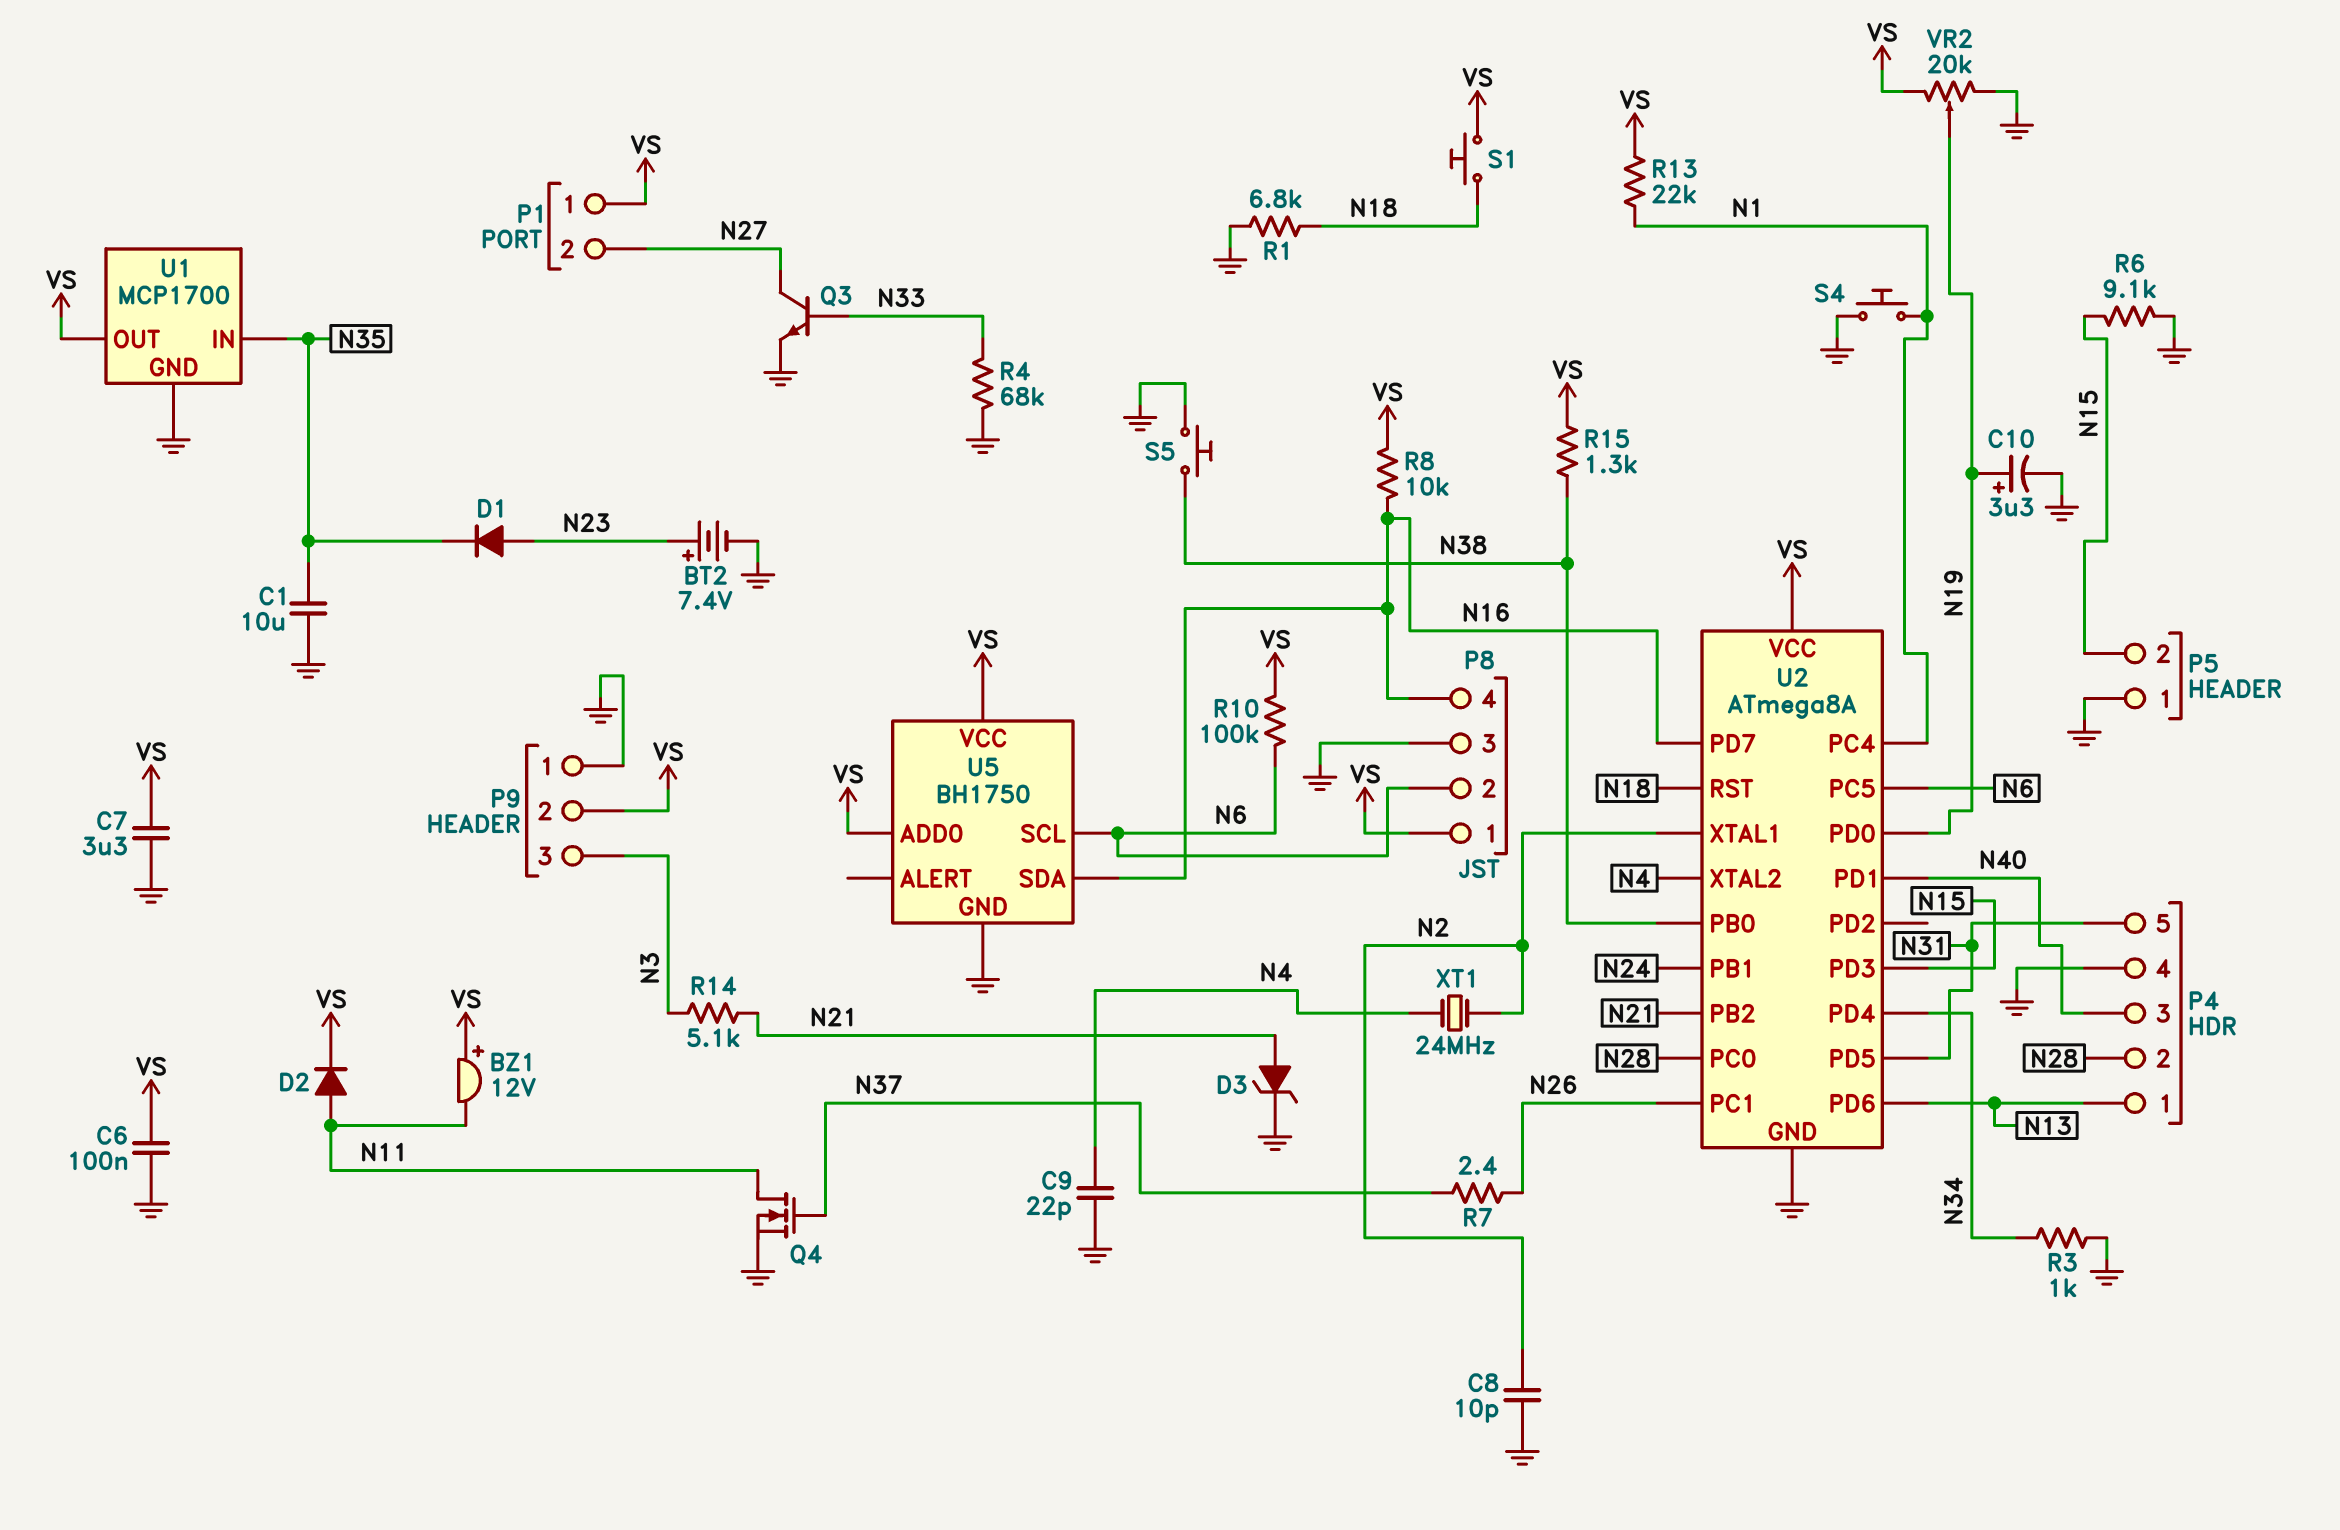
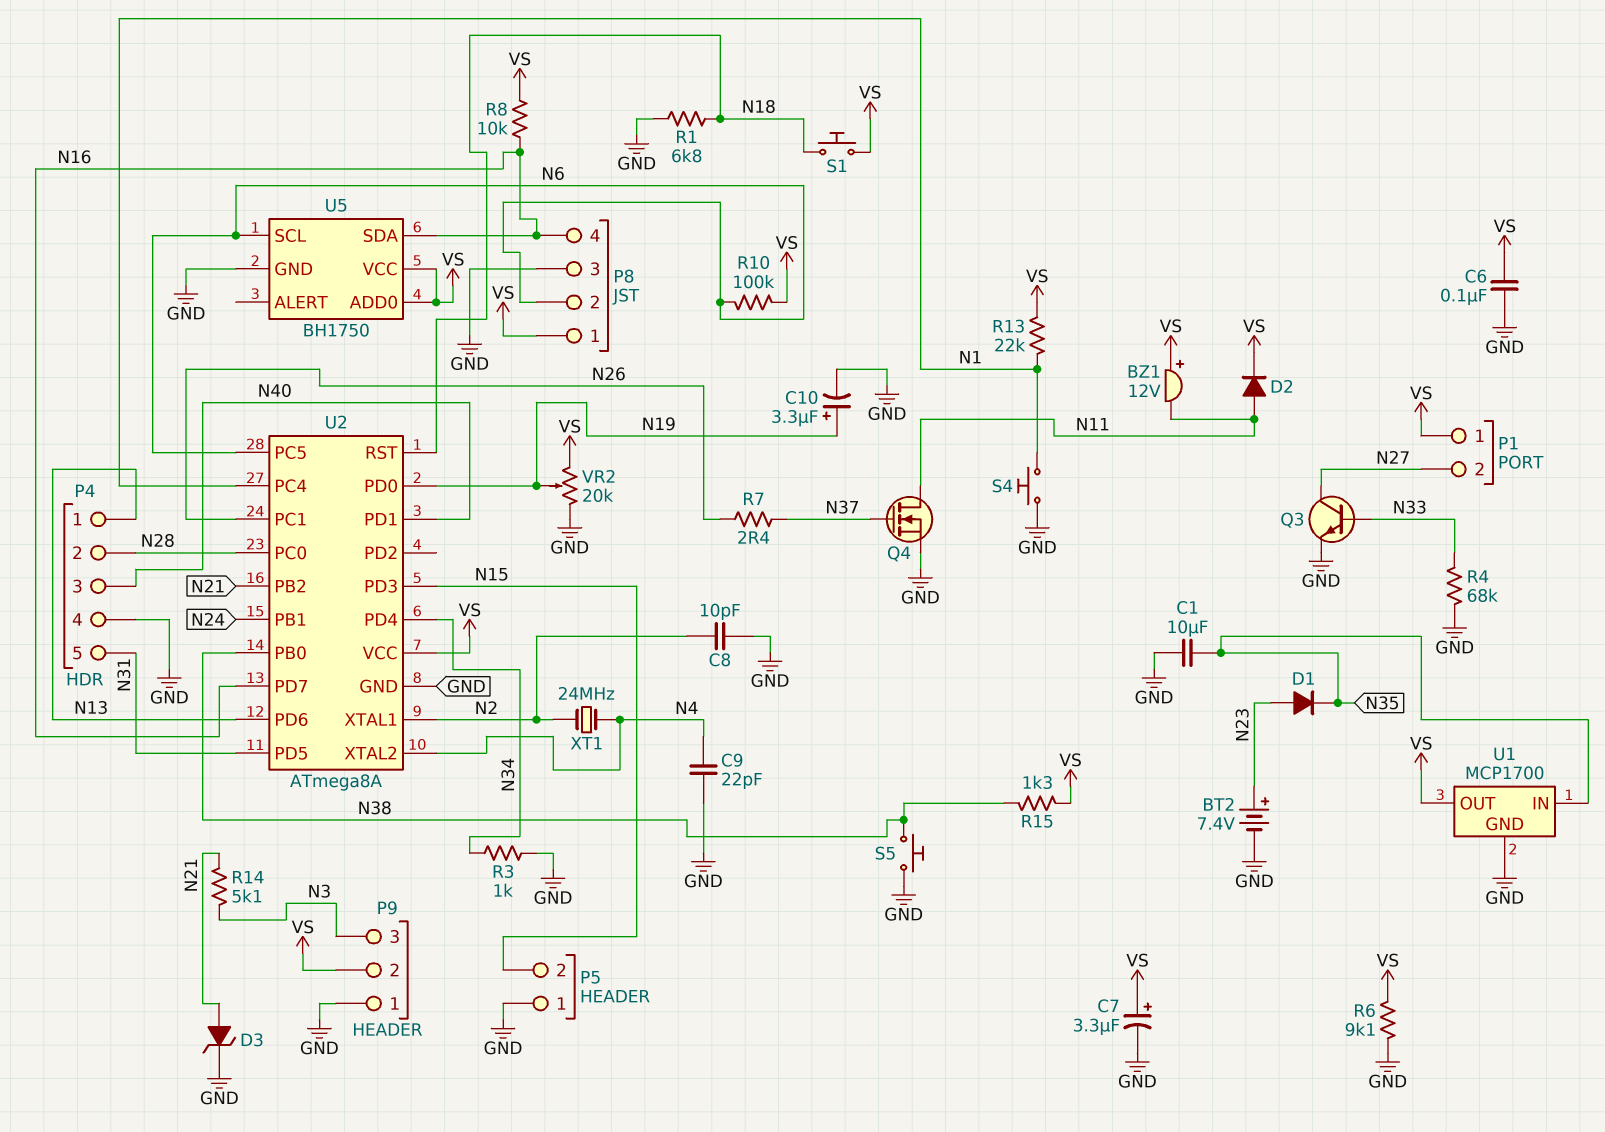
C7: 3.3uF (GND, VS) -> 3.3uF (plus VS, minus GND)
R6: 9.1k (GND, N15) -> 9.1k (GND, VS)

